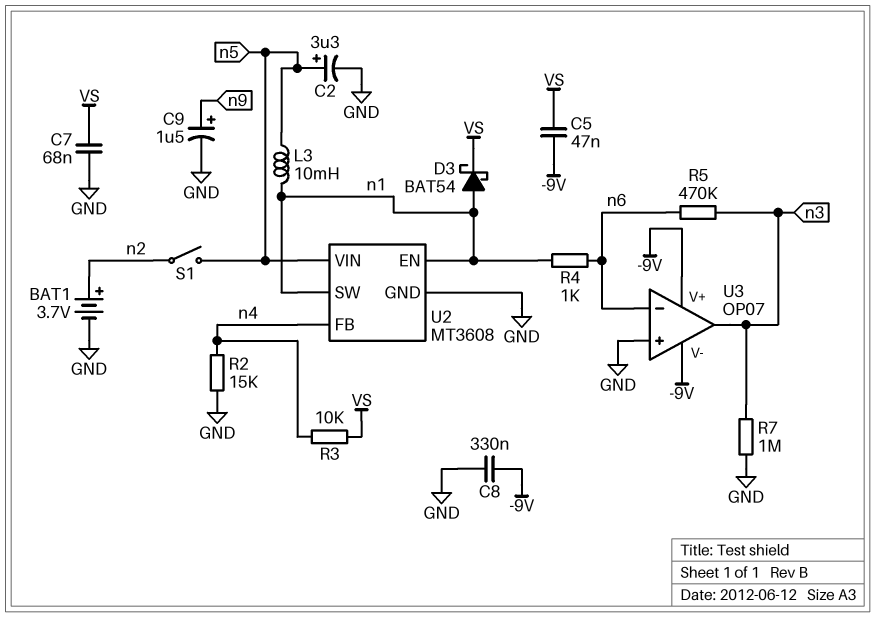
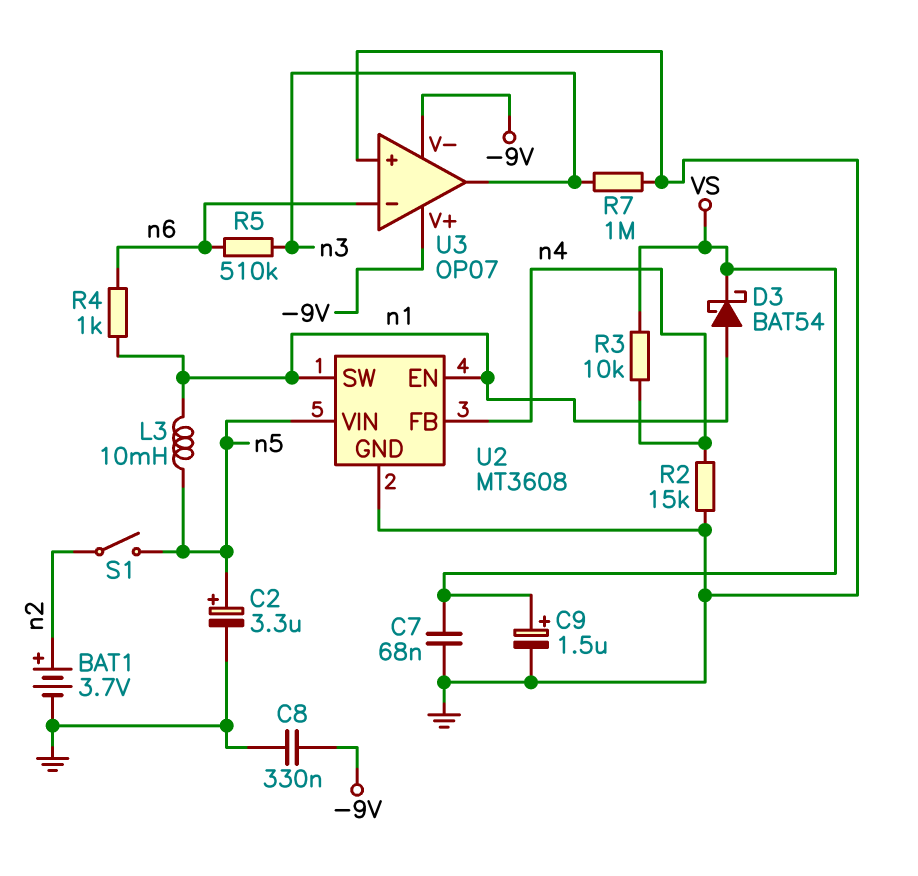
C5: 47nF (-9V, VS) -> none
C9: 1.5uF (plus n9, minus GND) -> 1.5uF (plus VS, minus GND)
R5: 470k (n3, n6) -> 510k (n3, n6)

